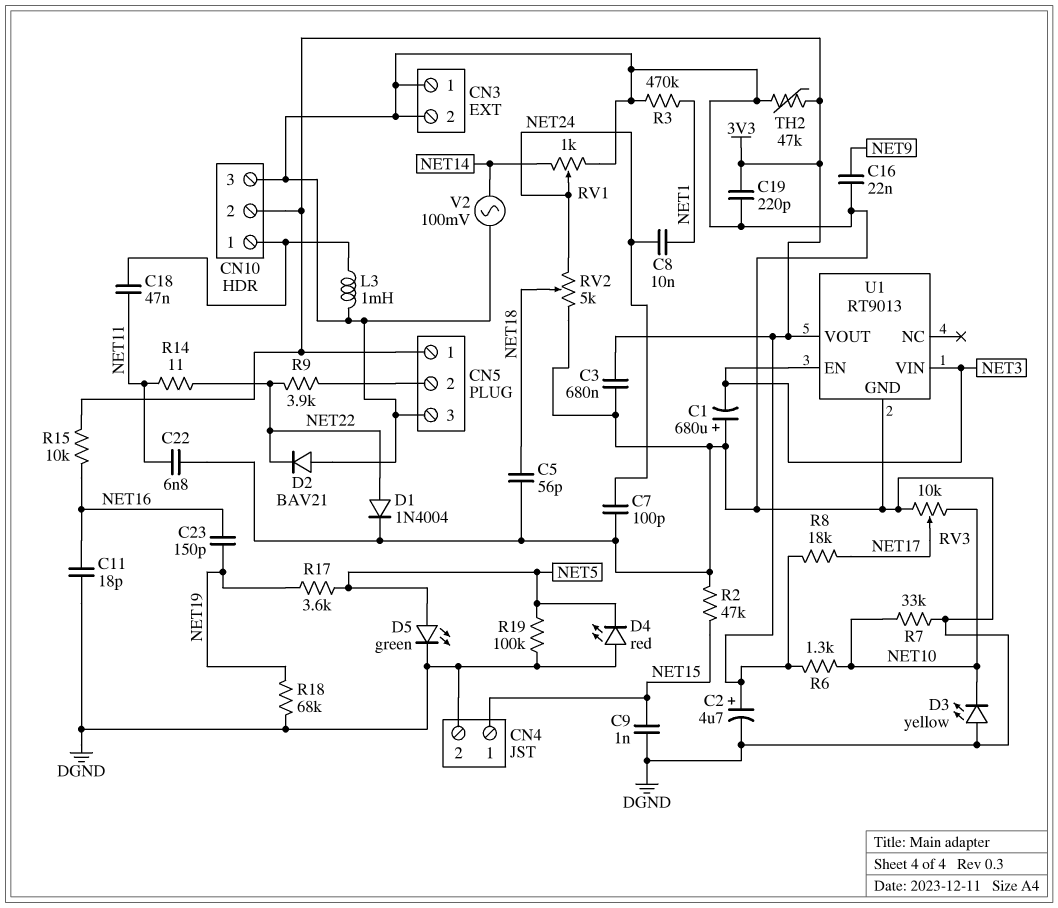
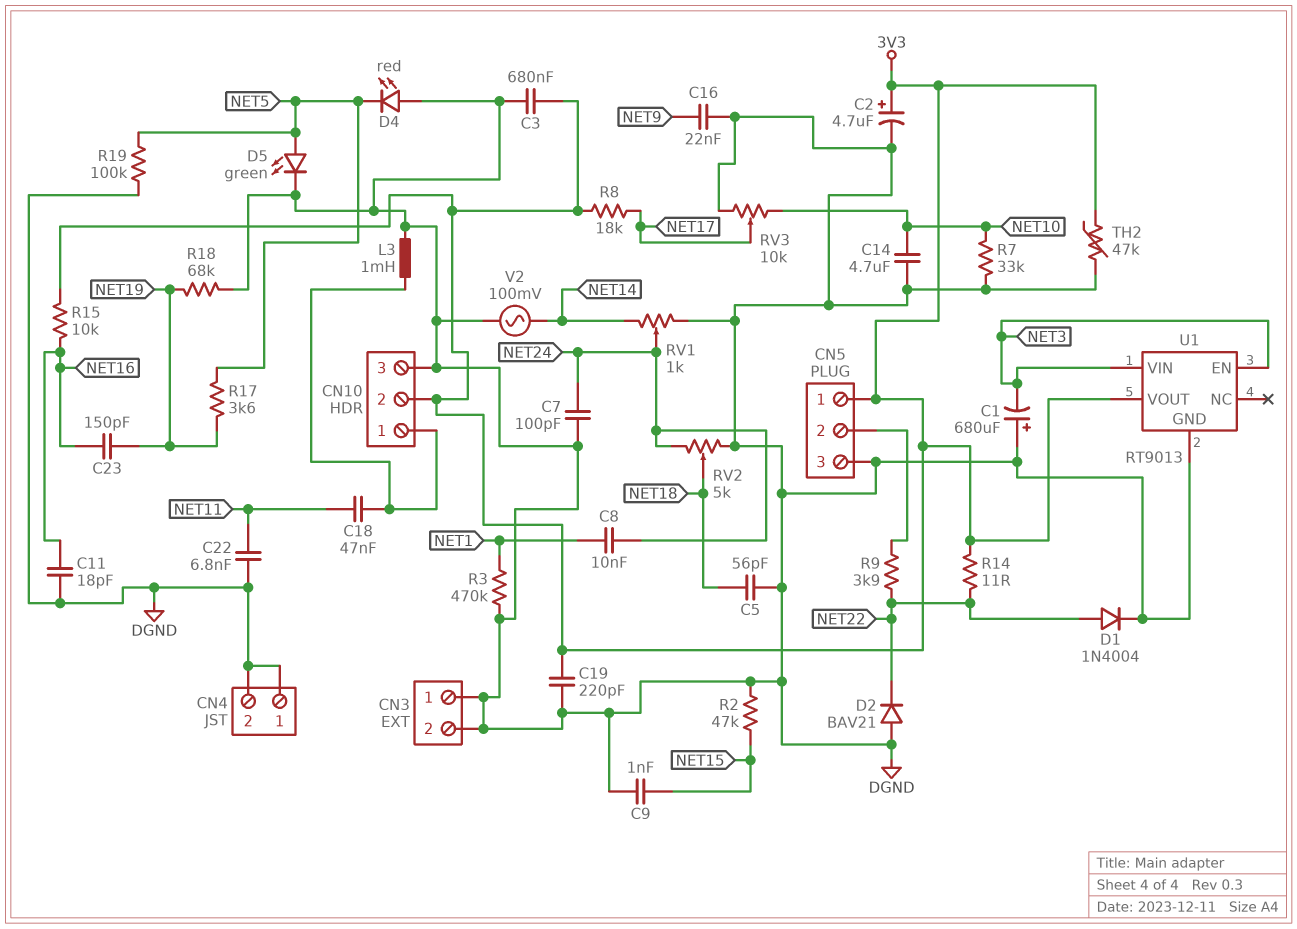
C14: none -> 4.7uF (DGND, NET10)
CN4 pin 1: NET15 -> DGND
D3: LED yellow (A DGND, K NET10) -> none
R6: 1.3k (3V3, NET10) -> none
R14: 11 (NET11, NET22) -> 11 (3V3, NET22)

